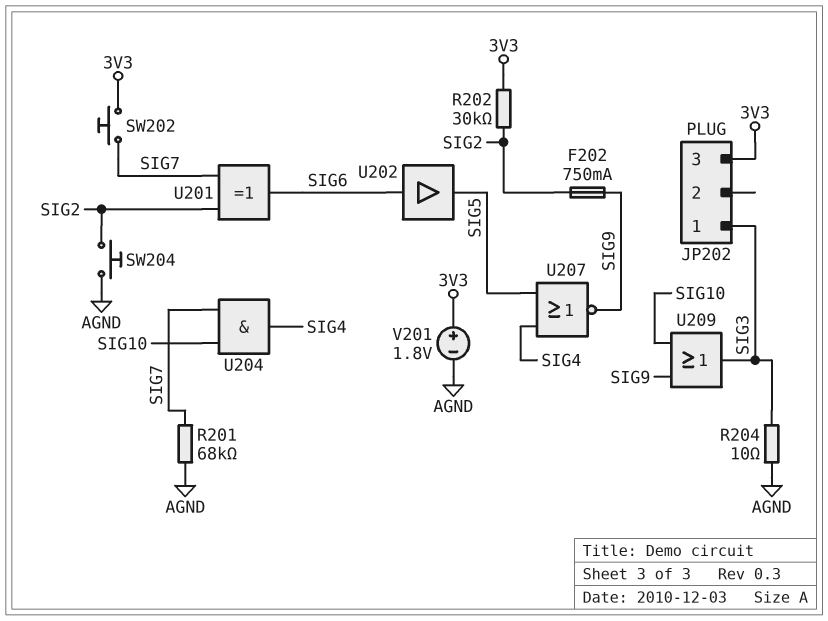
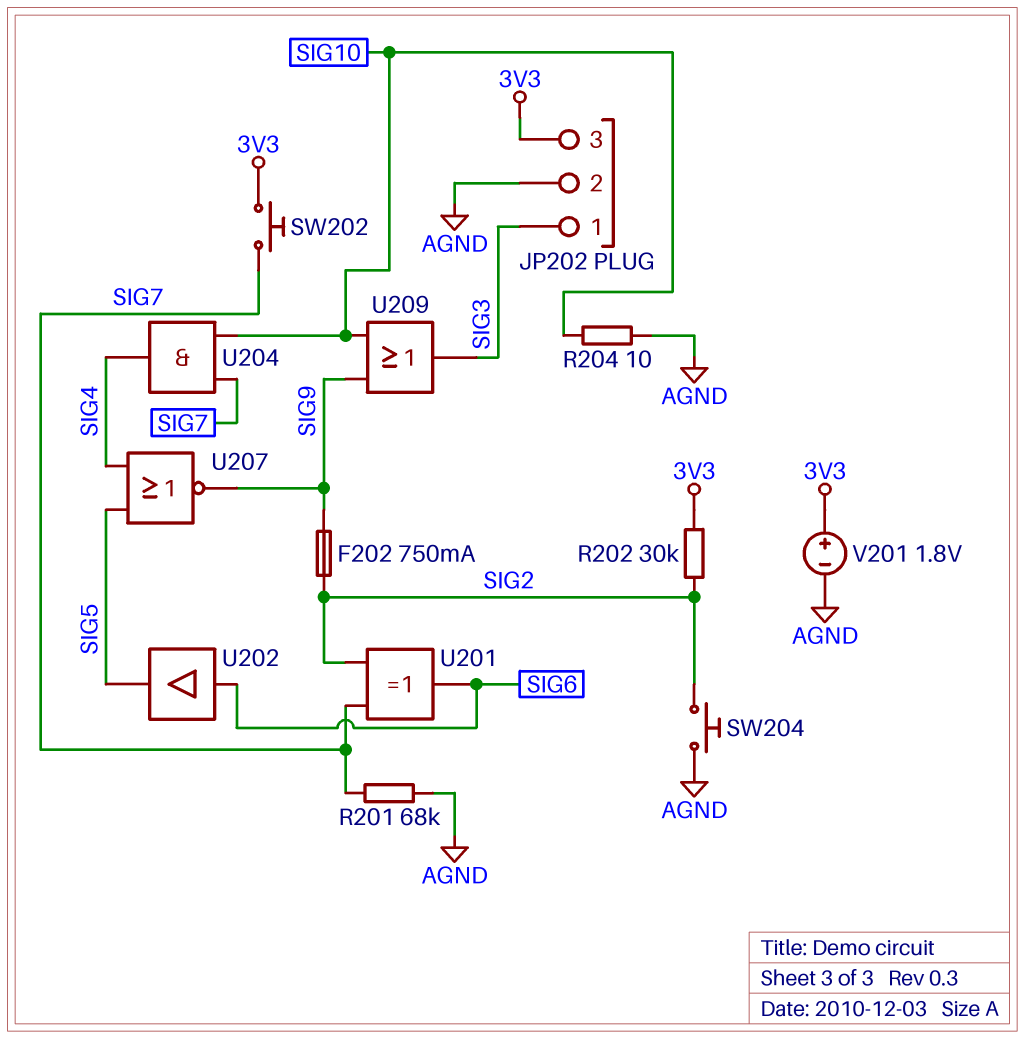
JP202 pin 2: none -> AGND
R204: 10 (AGND, SIG3) -> 10 (AGND, SIG10)

